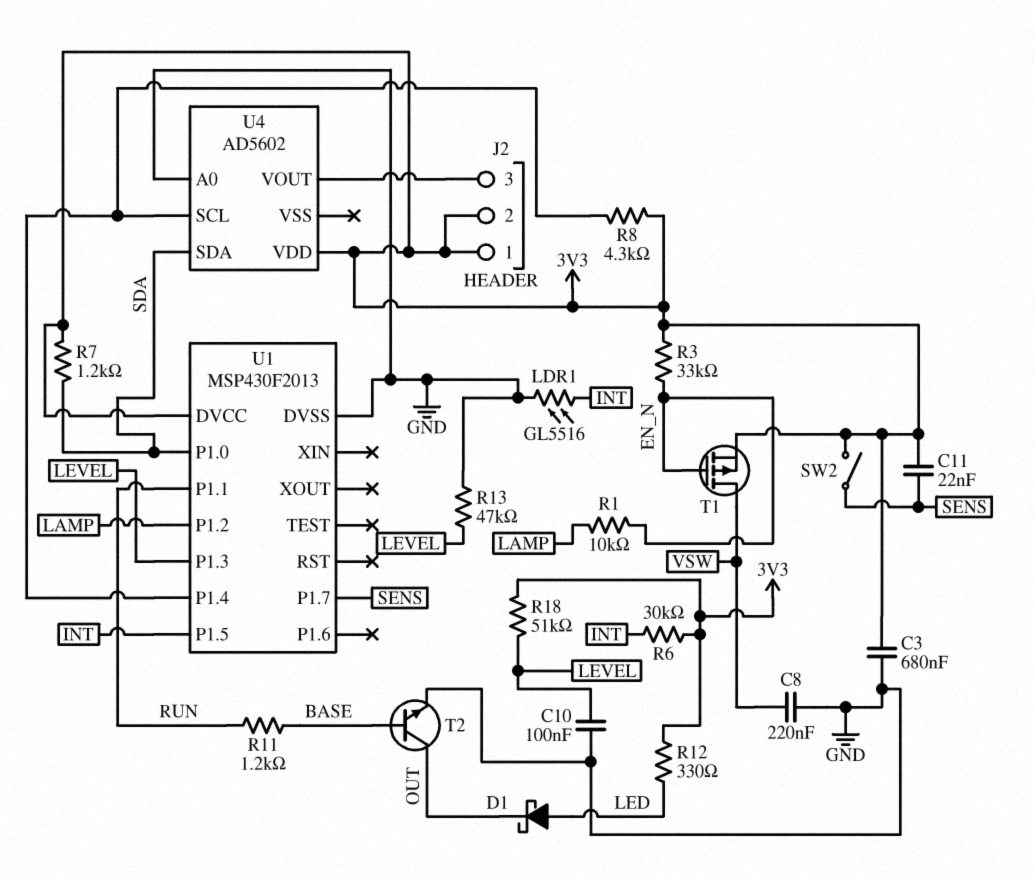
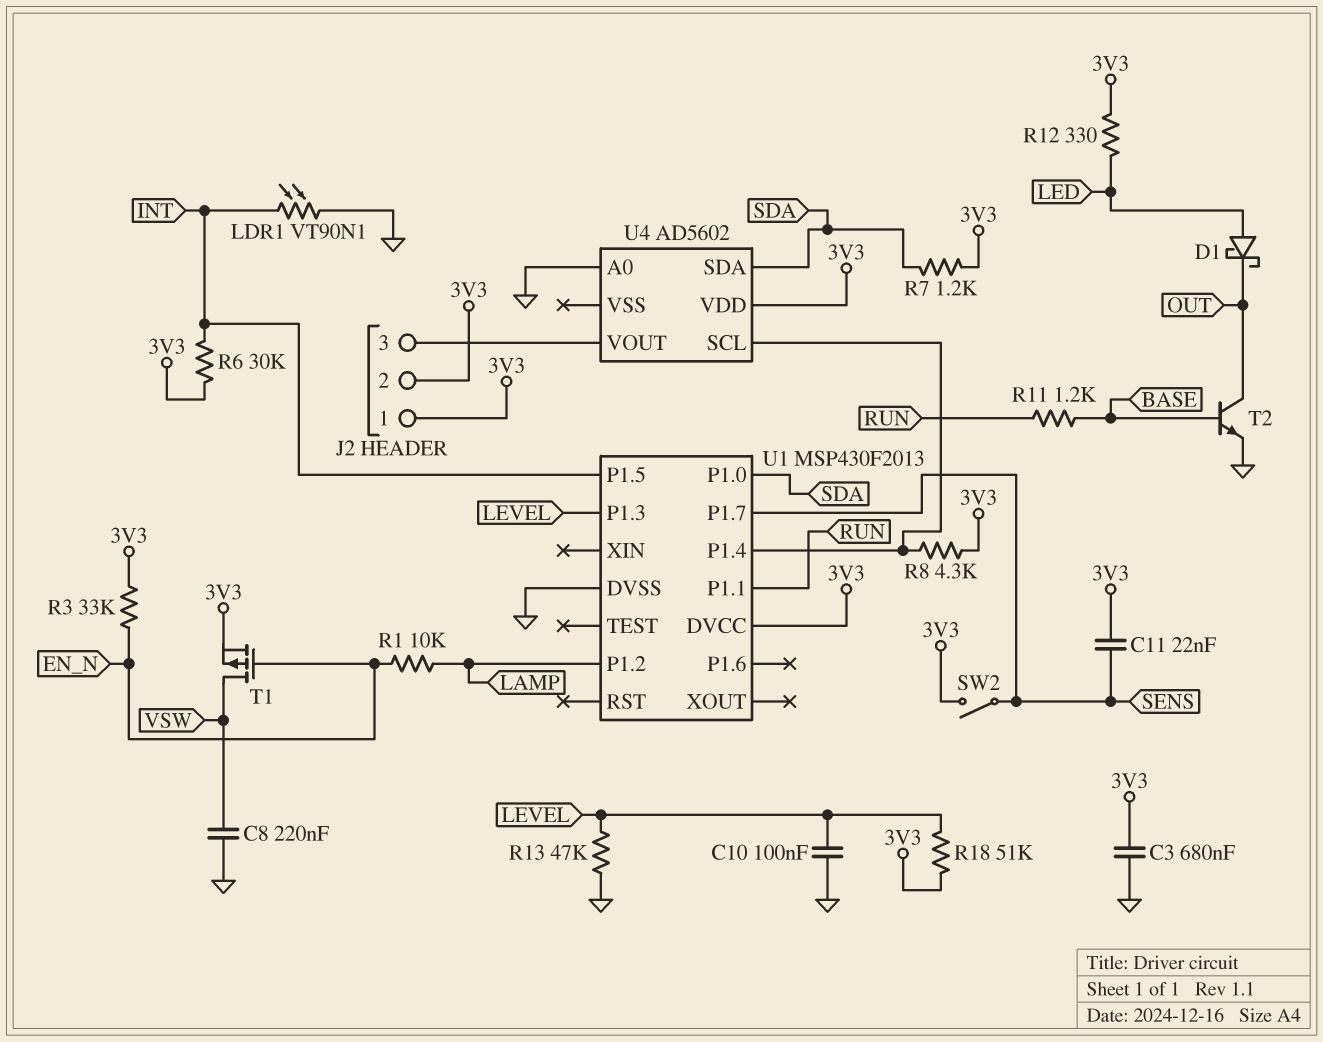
LDR1: GL5516 (GND, INT) -> VT90N1 (GND, INT)

